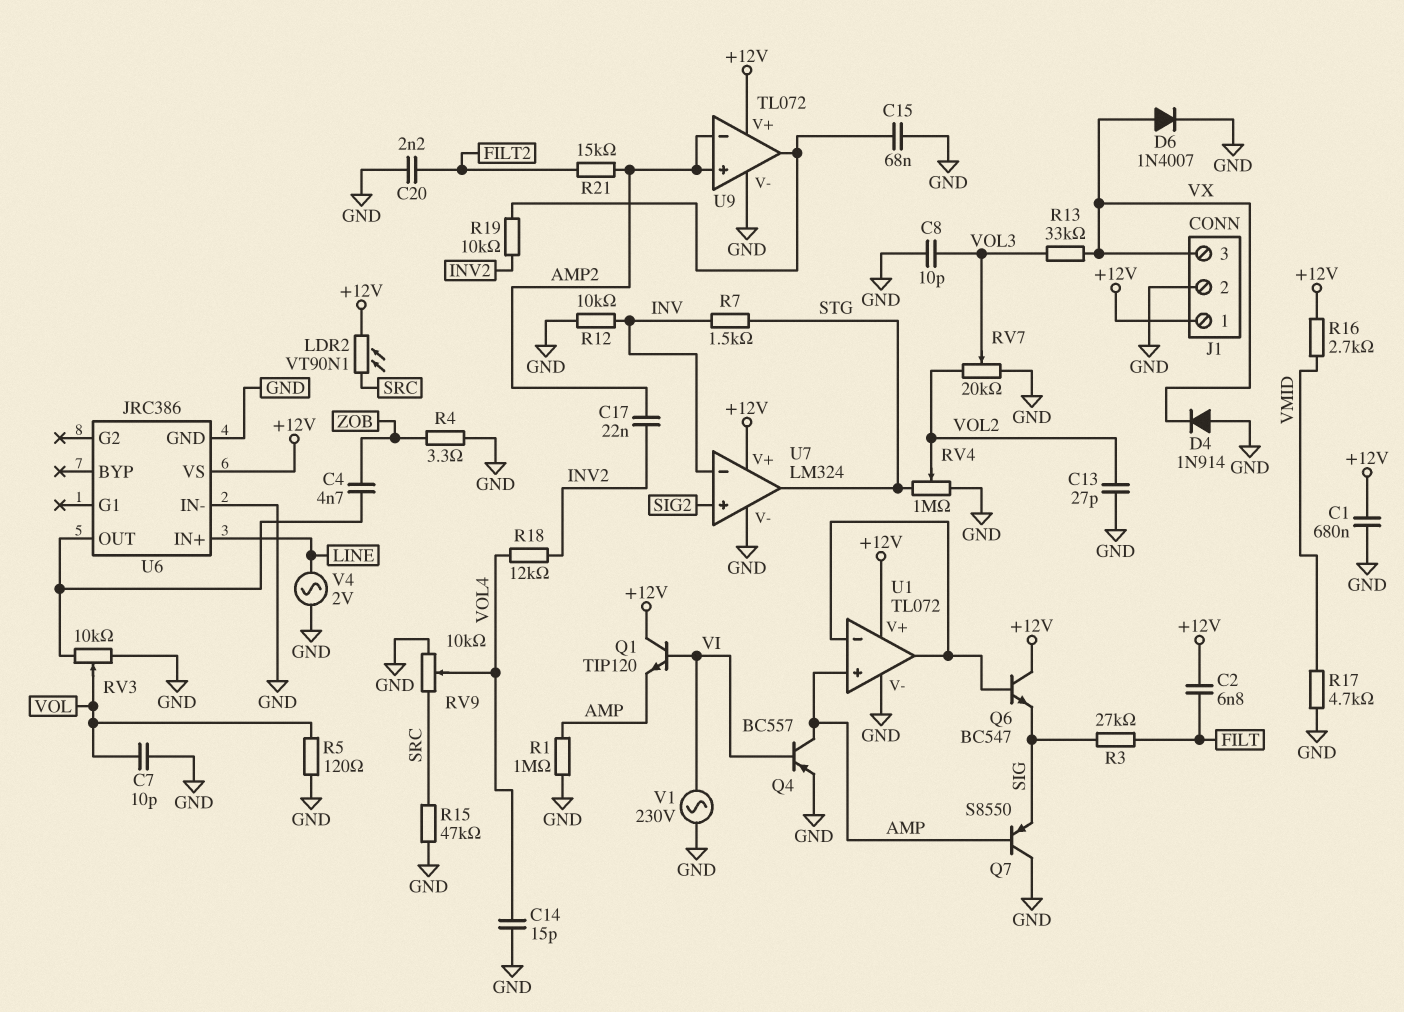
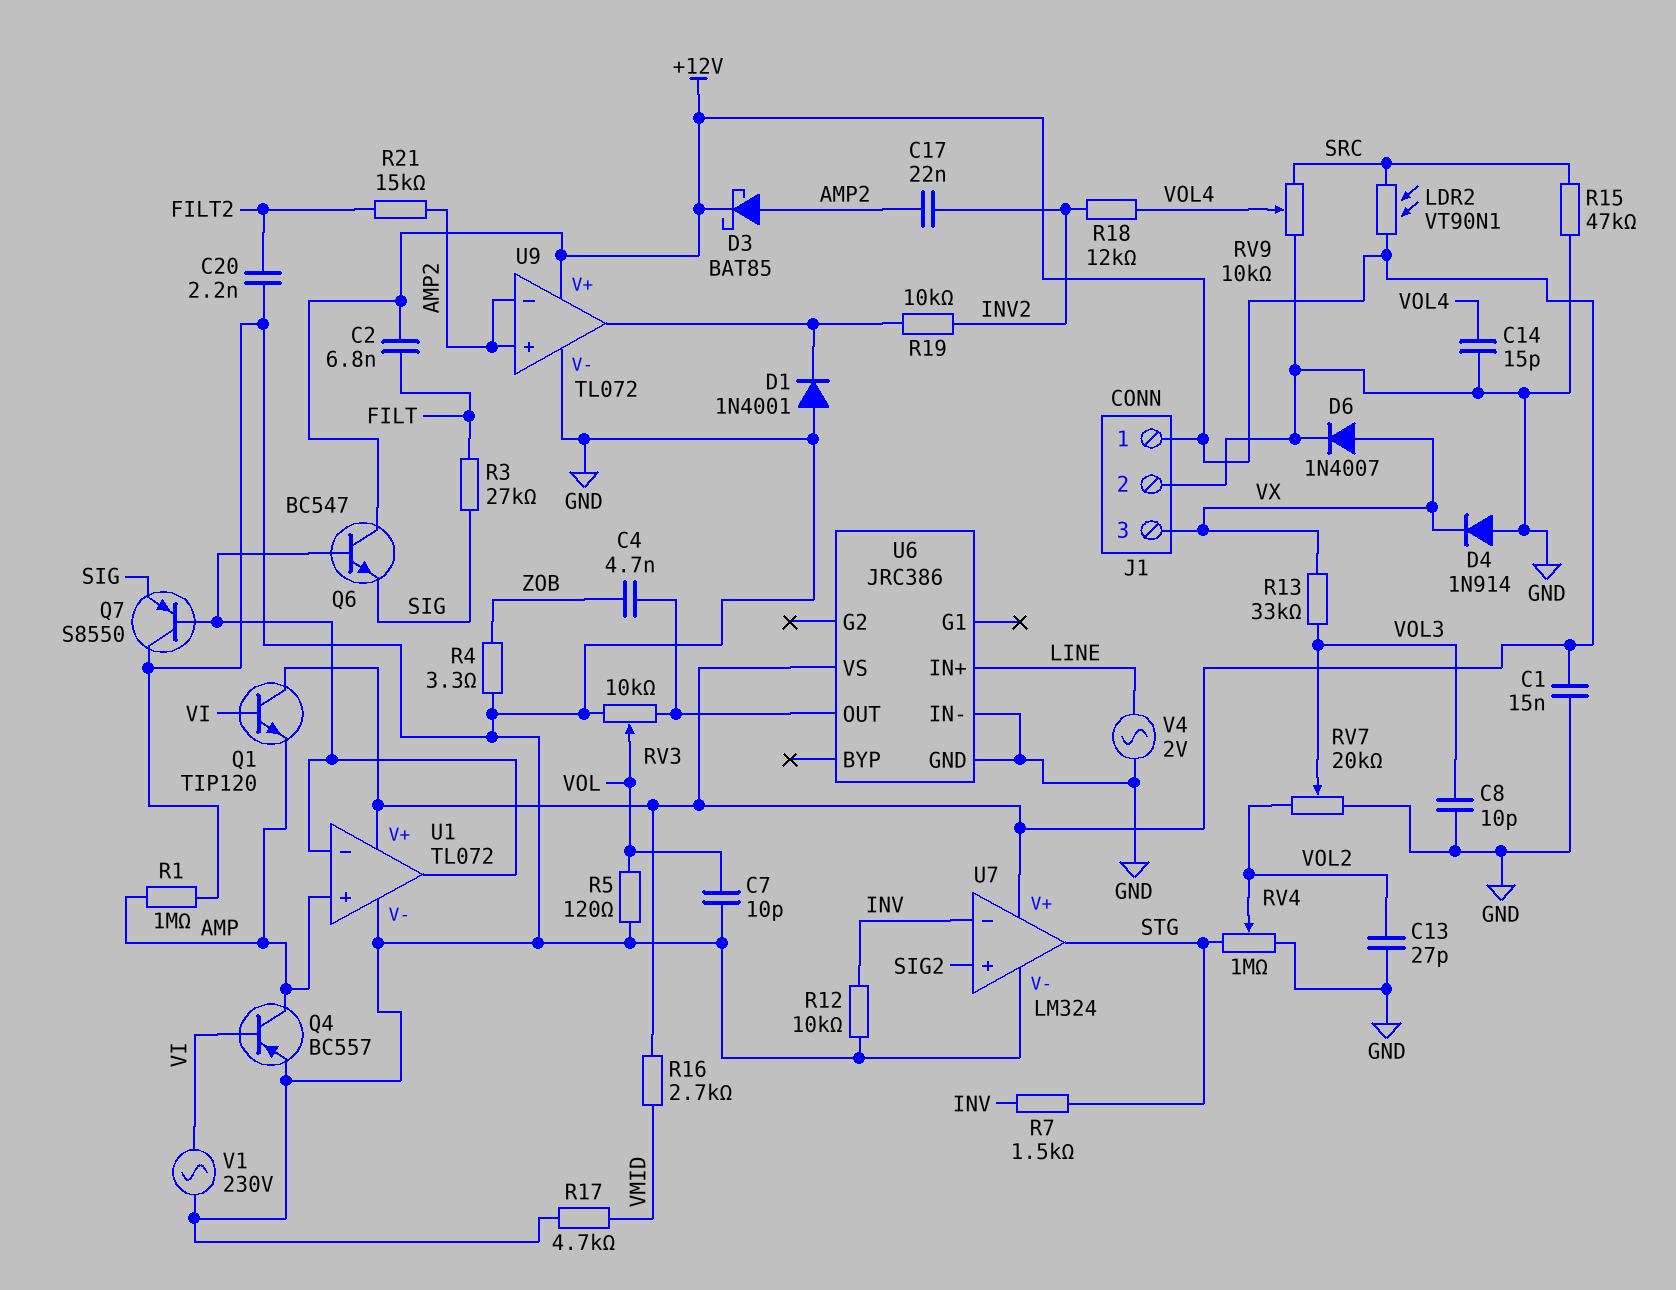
C1: 680nF (+12V, GND) -> 15nF (+12V, GND)
C15: 68nF (GND, U9/out) -> none
D1: none -> diode 1N4001 (A GND, K U9/out)
D3: none -> schottky BAT85 (A AMP2, K +12V)
Q7: PNP S8550 (B AMP, C GND, E SIG) -> PNP S8550 (B U1/in-, C GND, E SIG)

